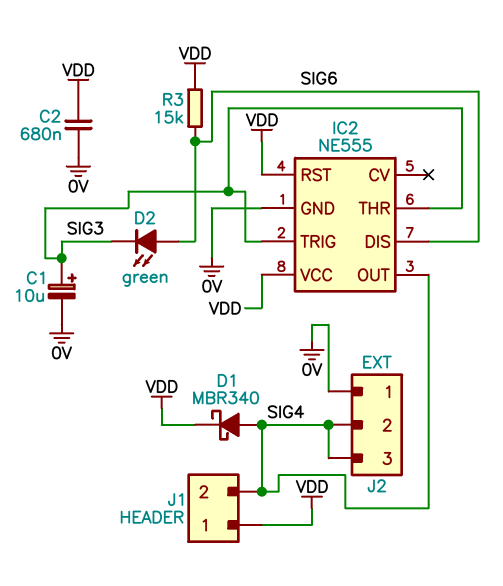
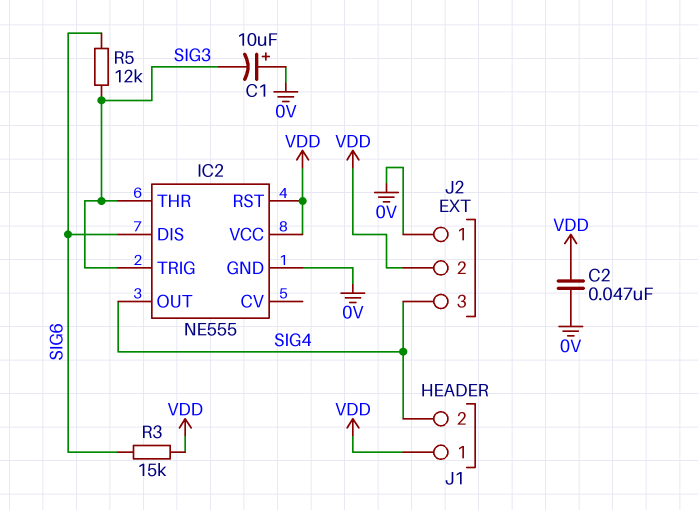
C1: 10uF (plus SIG3, minus 0V) -> 10uF (plus 0V, minus SIG3)
C2: 680nF (0V, VDD) -> 47nF (0V, VDD)
D1: schottky MBR340 (A SIG4, K VDD) -> none
D2: LED green (A SIG6, K SIG3) -> none
J2 pin 2: SIG4 -> VDD
R5: none -> 12k (SIG3, SIG6)

